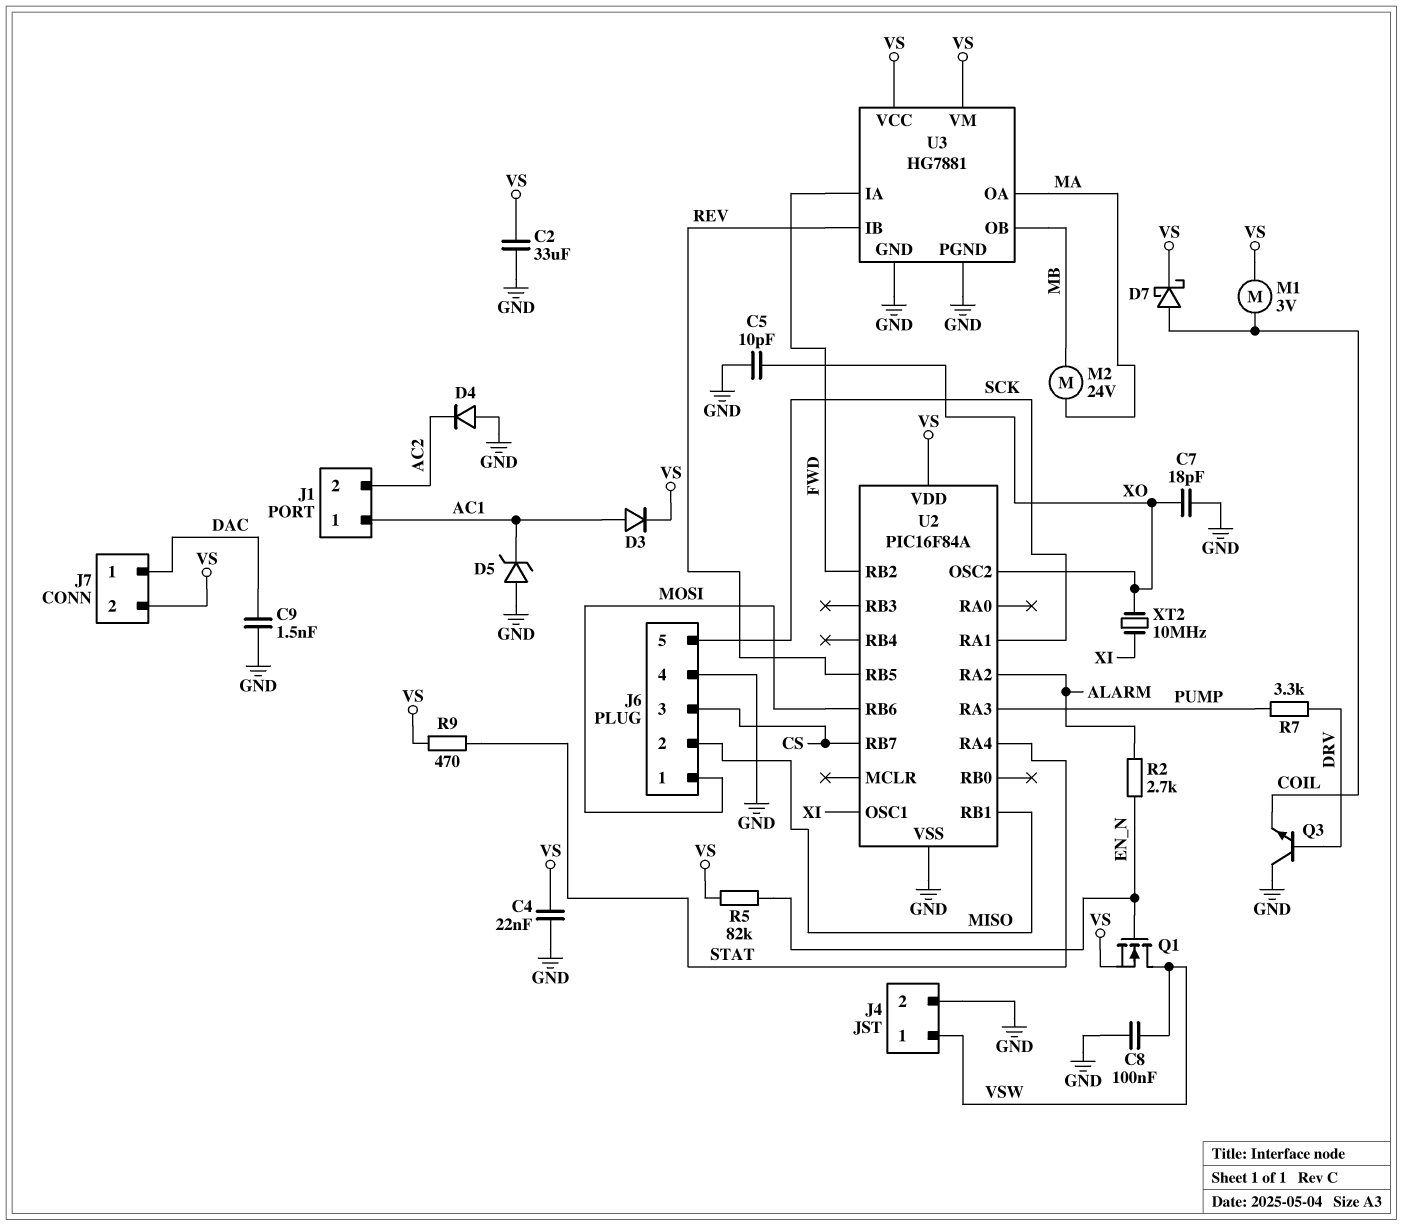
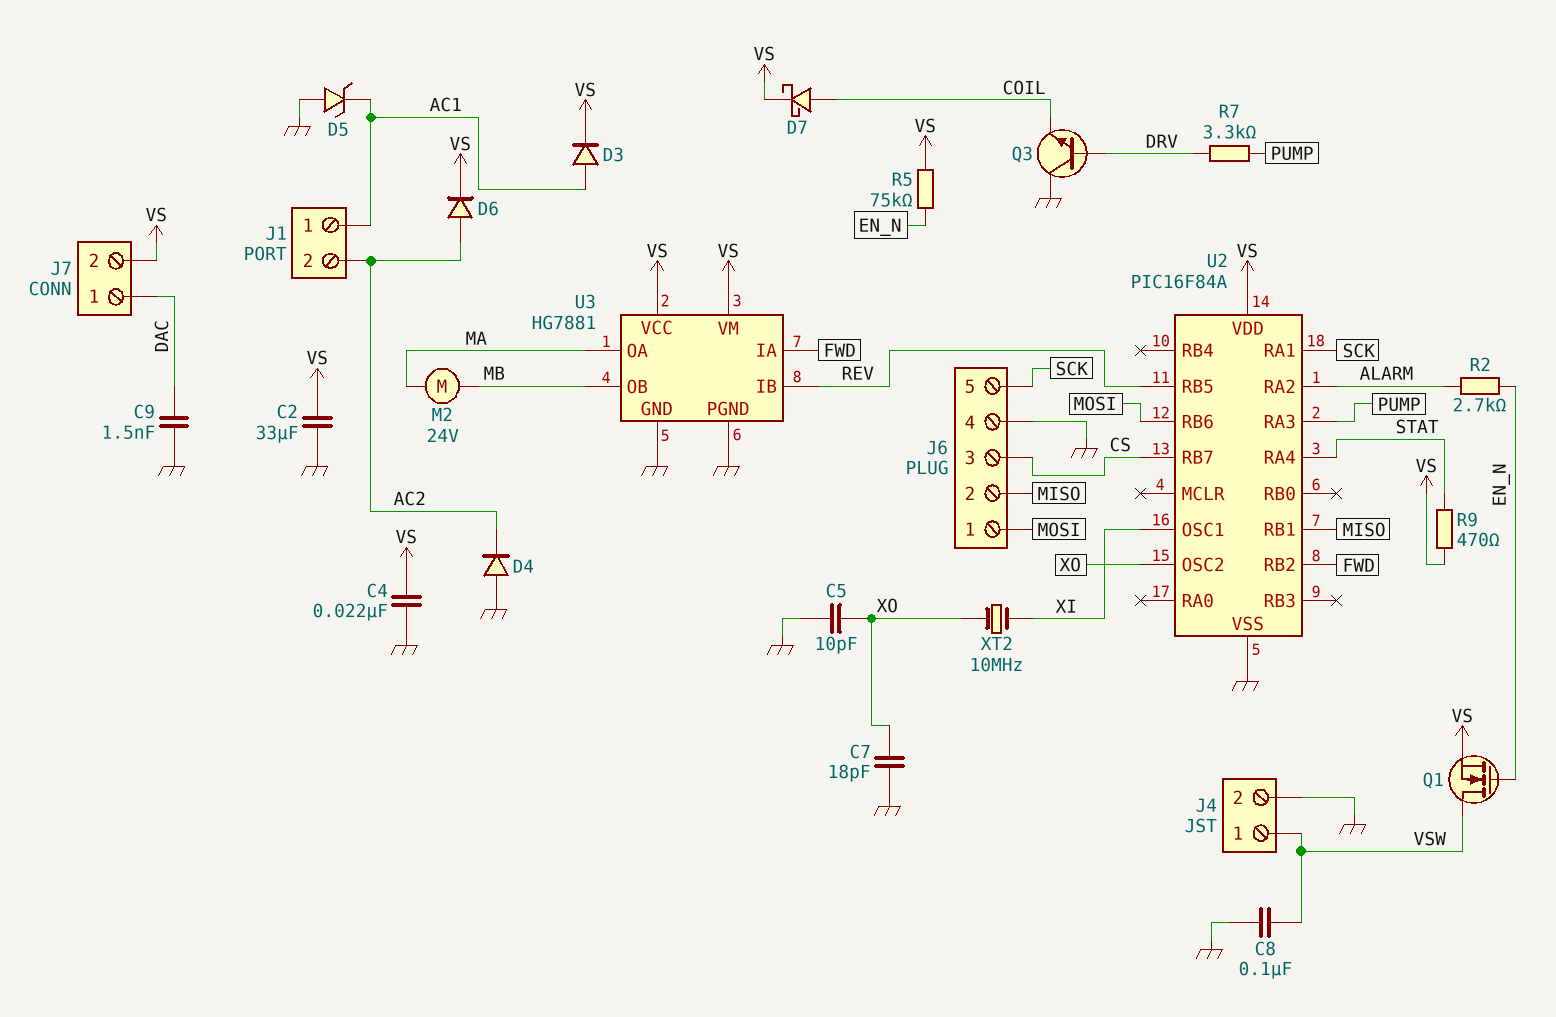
D6: none -> diode (A AC2, K VS)
M1: motor 3V (COIL, VS) -> none
R5: 82k (EN_N, VS) -> 75k (EN_N, VS)

